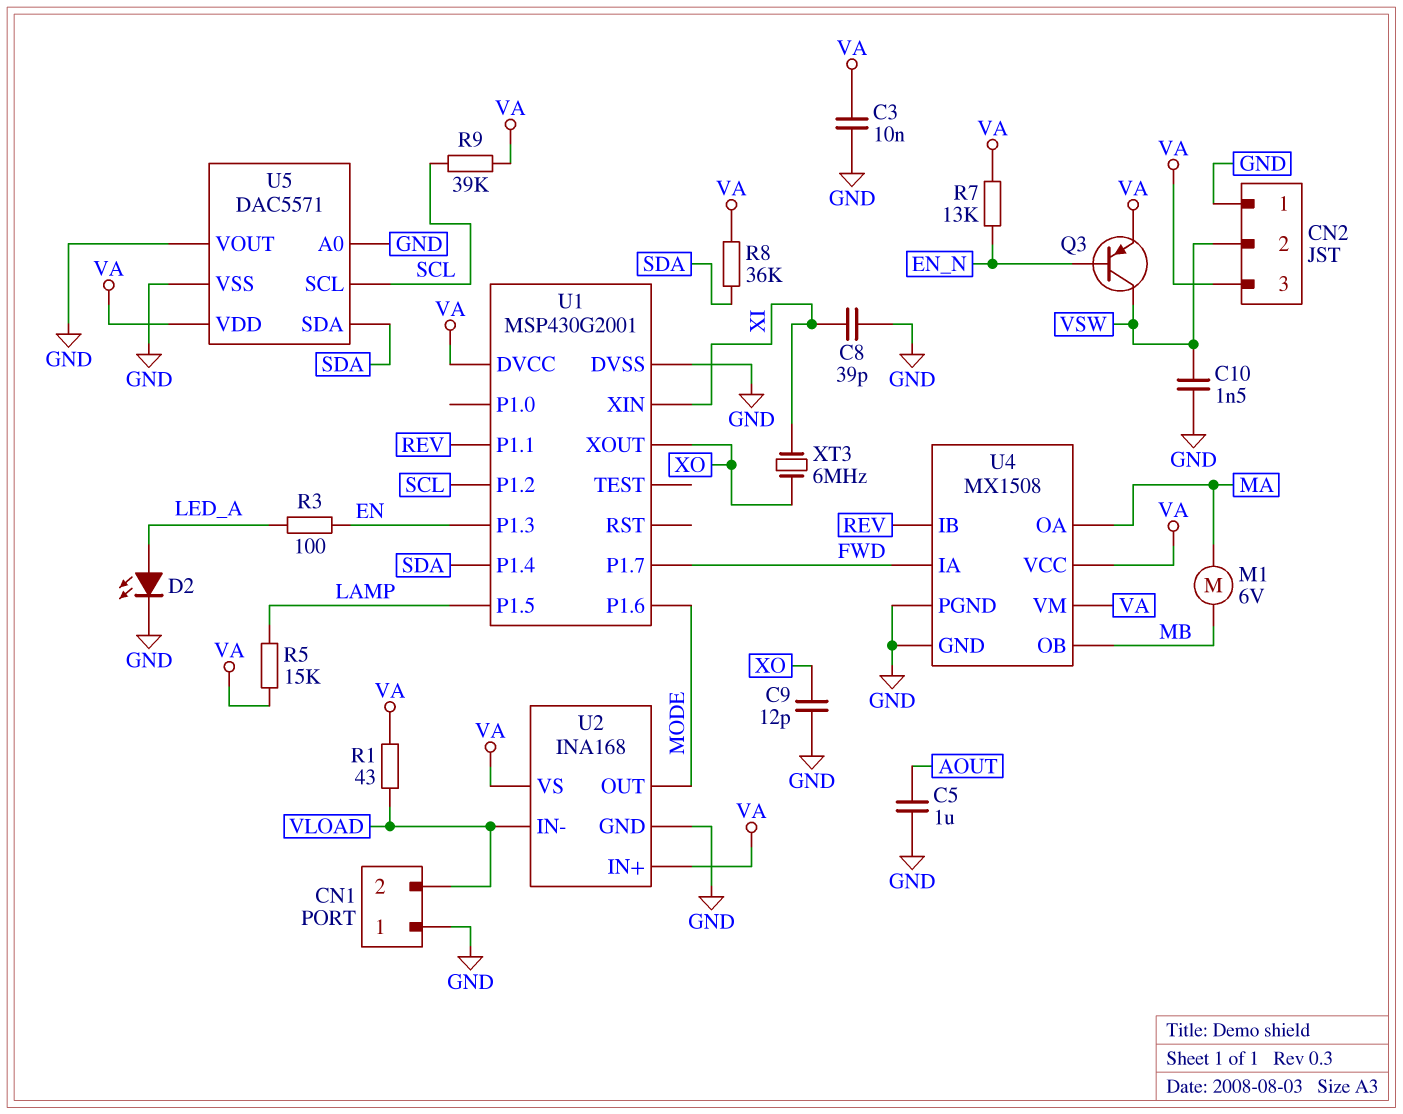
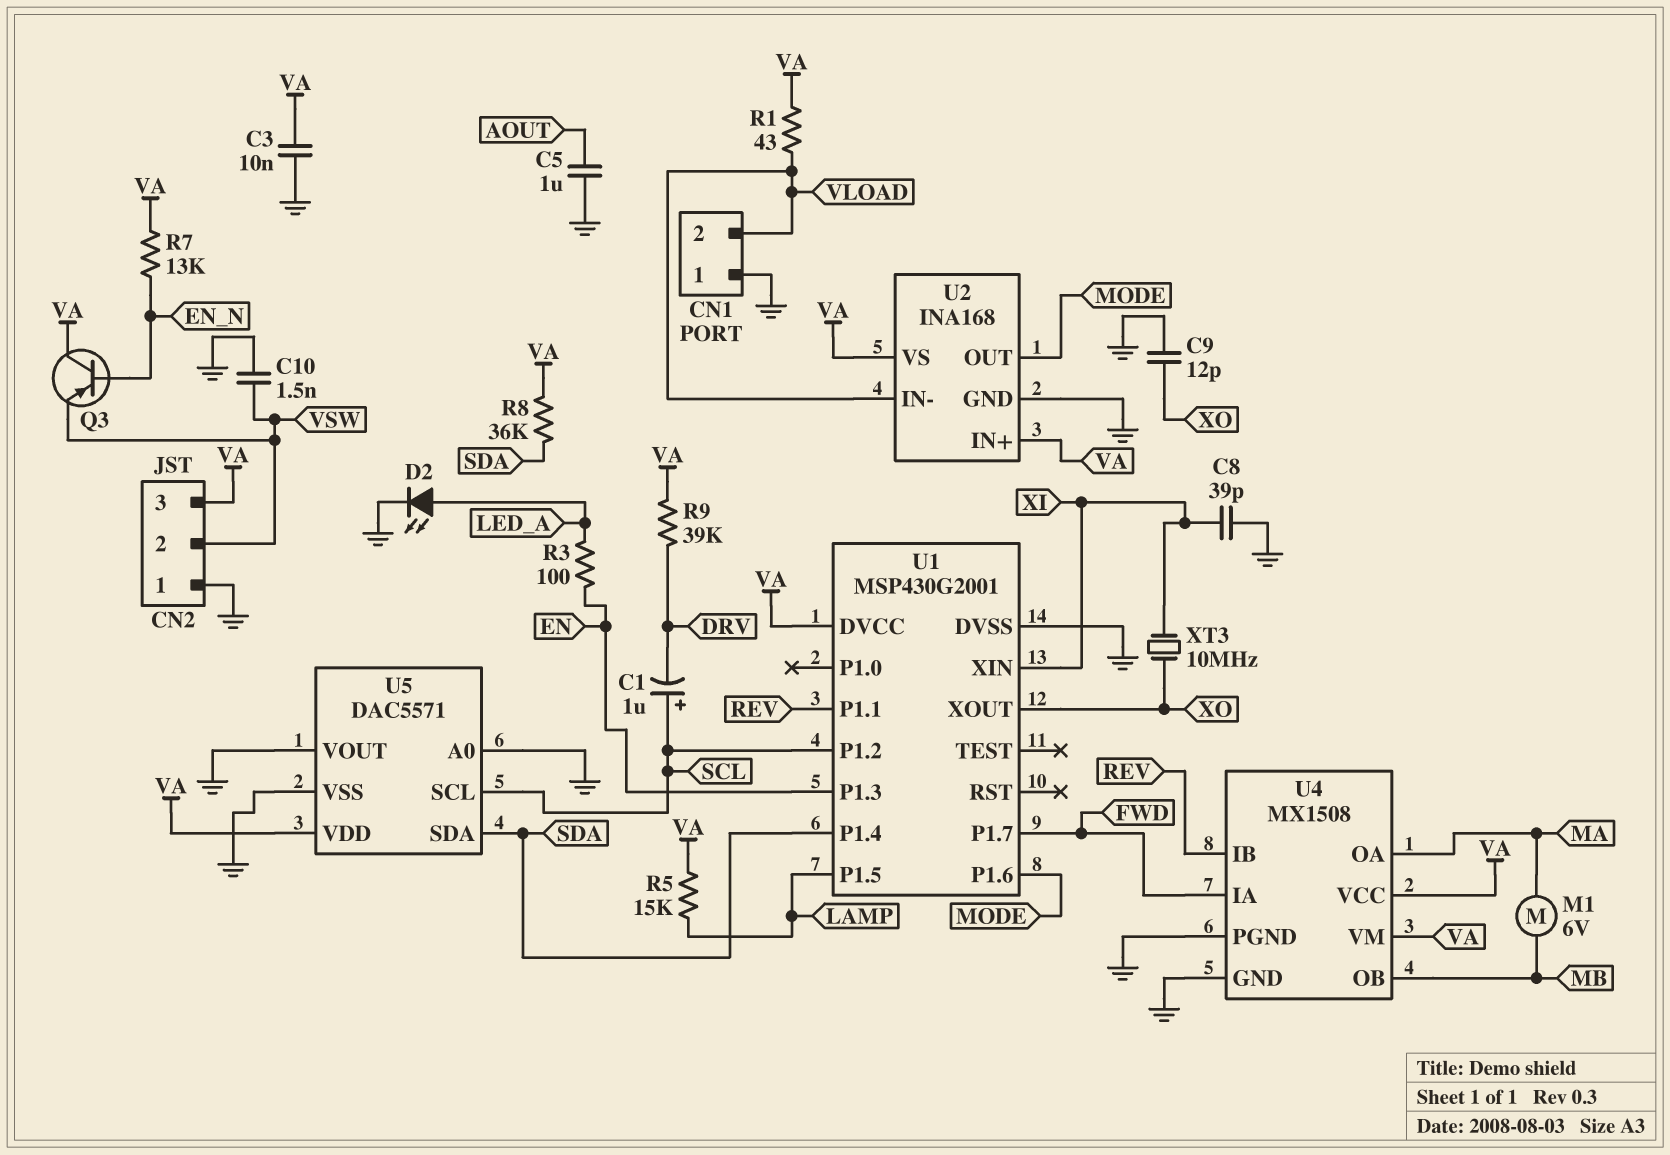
C1: none -> 1uF (plus SCL, minus DRV)
Q3: PNP (B EN_N, C VSW, E VA) -> PNP (B EN_N, C VA, E VSW)
R9: 39k (SCL, VA) -> 39k (DRV, VA)
XT3: 6MHz (XI, XO) -> 10MHz (XI, XO)

